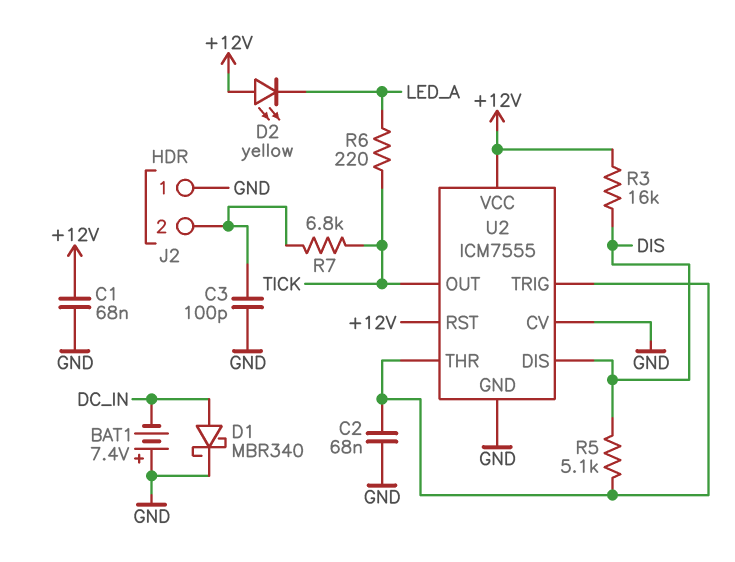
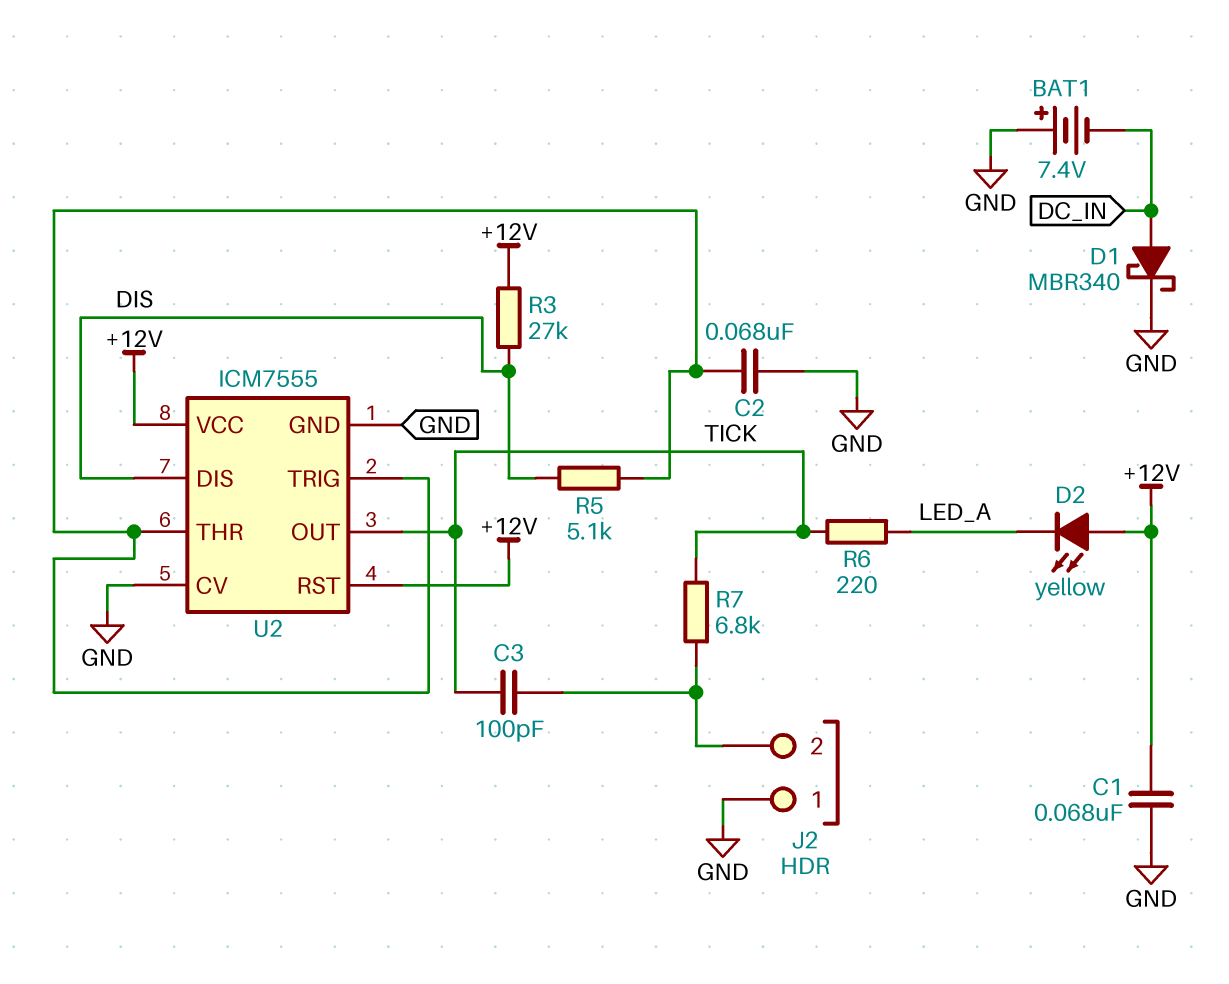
C3: 100pF (GND, J2/2) -> 100pF (J2/2, TICK)
R3: 16k (+12V, DIS) -> 27k (+12V, DIS)

